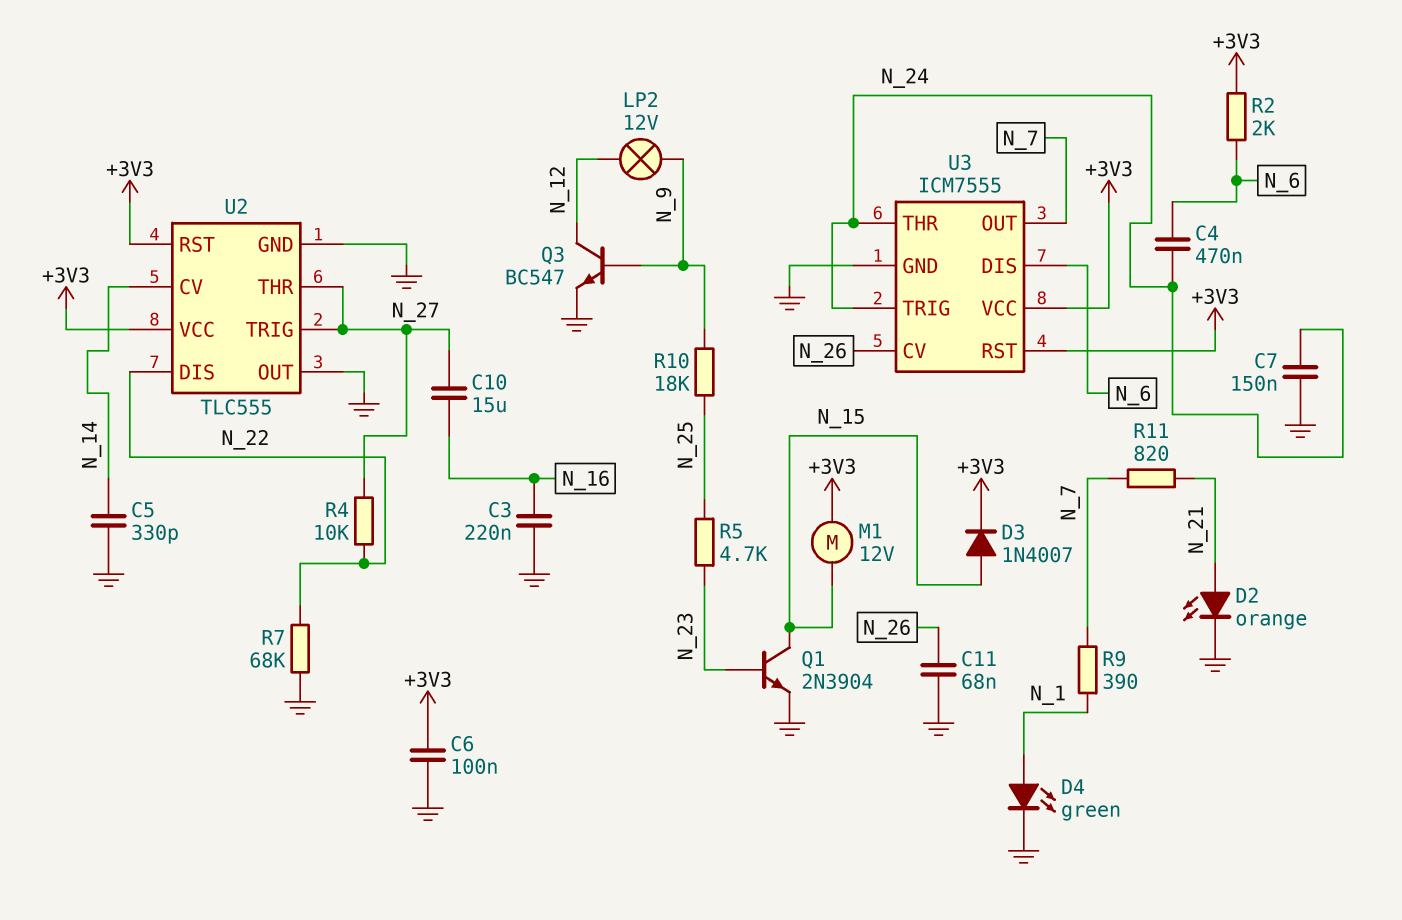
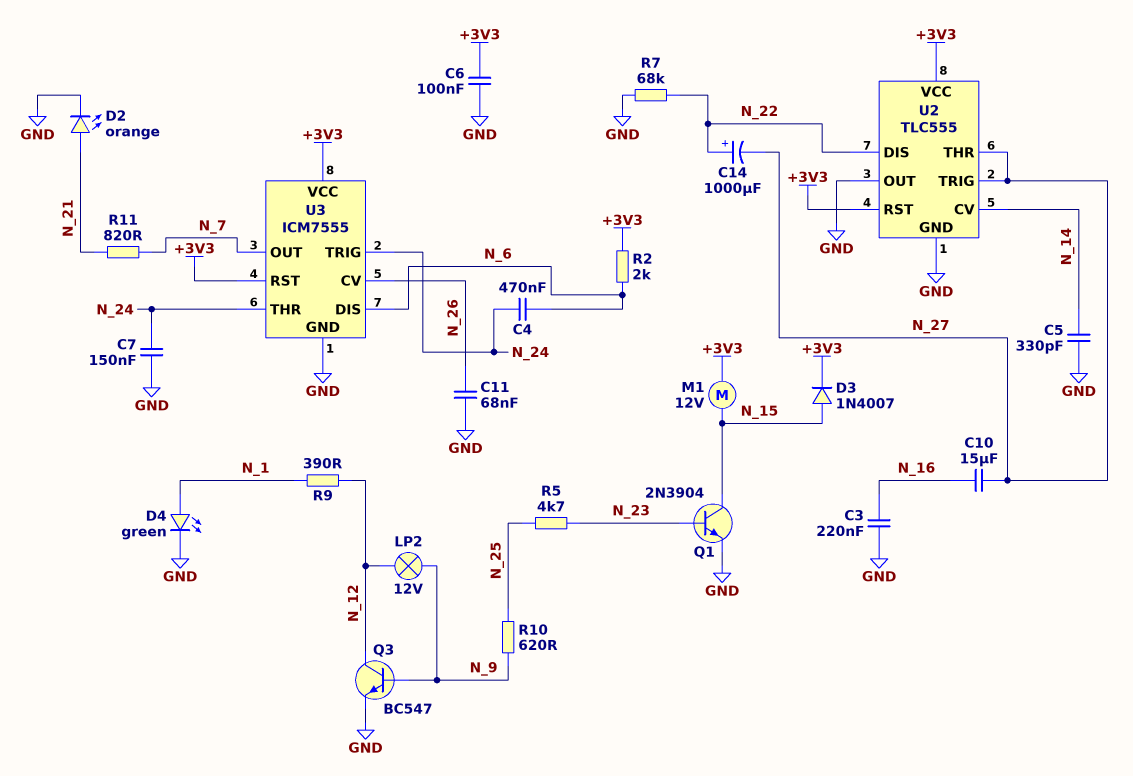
C14: none -> 1000uF (plus N_22, minus N_27)
R4: 10k (N_22, N_27) -> none
R9: 390 (N_1, N_7) -> 390 (N_1, N_12)
R10: 18k (N_9, N_25) -> 620 (N_9, N_25)

